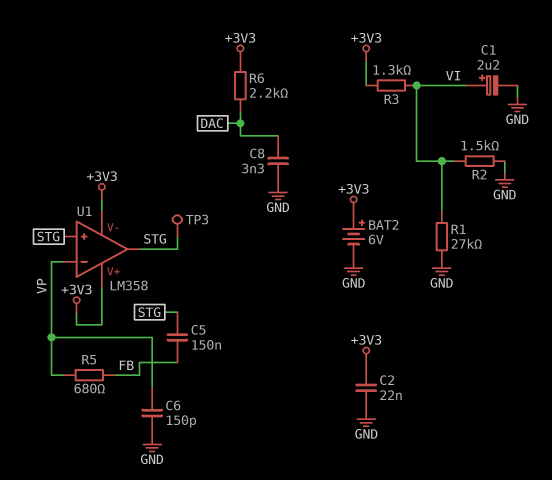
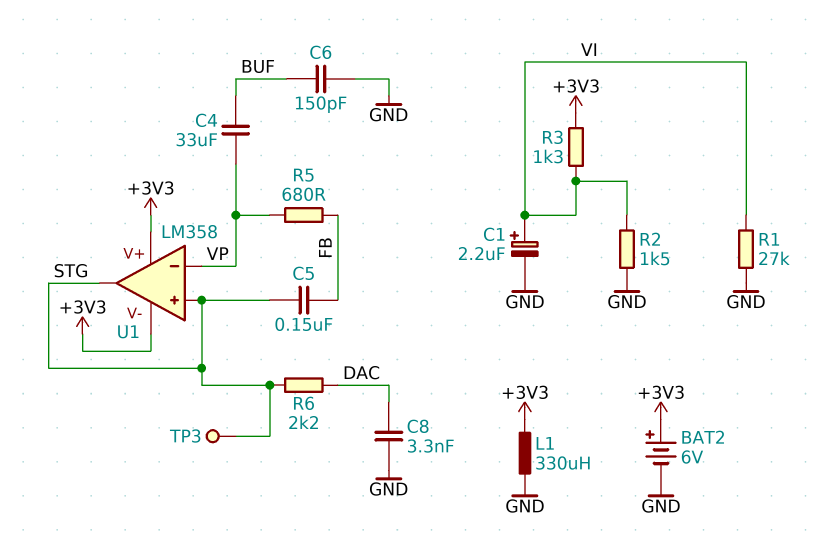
C2: 22nF (+3V3, GND) -> none
C4: none -> 33uF (BUF, VP)
C6: 150pF (GND, VP) -> 150pF (BUF, GND)
L1: none -> 330uH (+3V3, GND)
R6: 2.2k (+3V3, DAC) -> 2.2k (DAC, STG)

